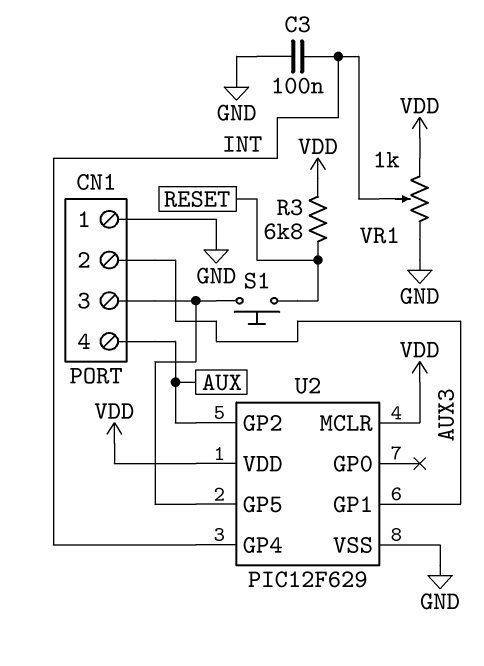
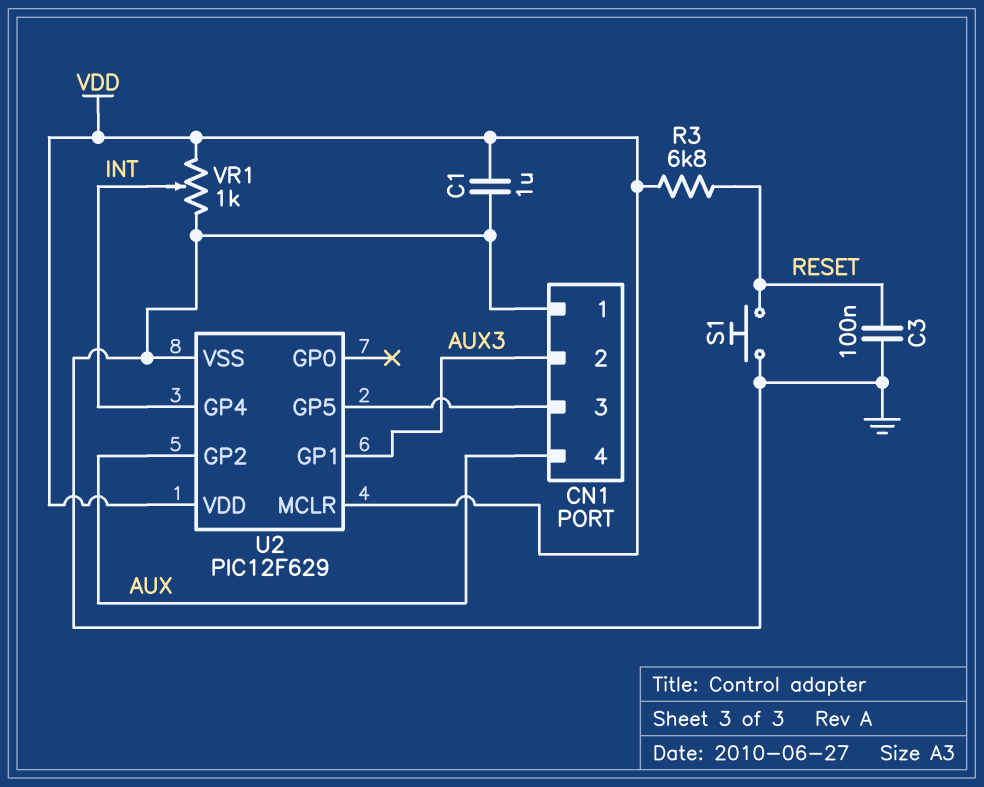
C1: none -> 1uF (GND, VDD)
C3: 100nF (GND, INT) -> 100nF (GND, RESET)
S1: button (CN1/3, RESET) -> button (GND, RESET)

